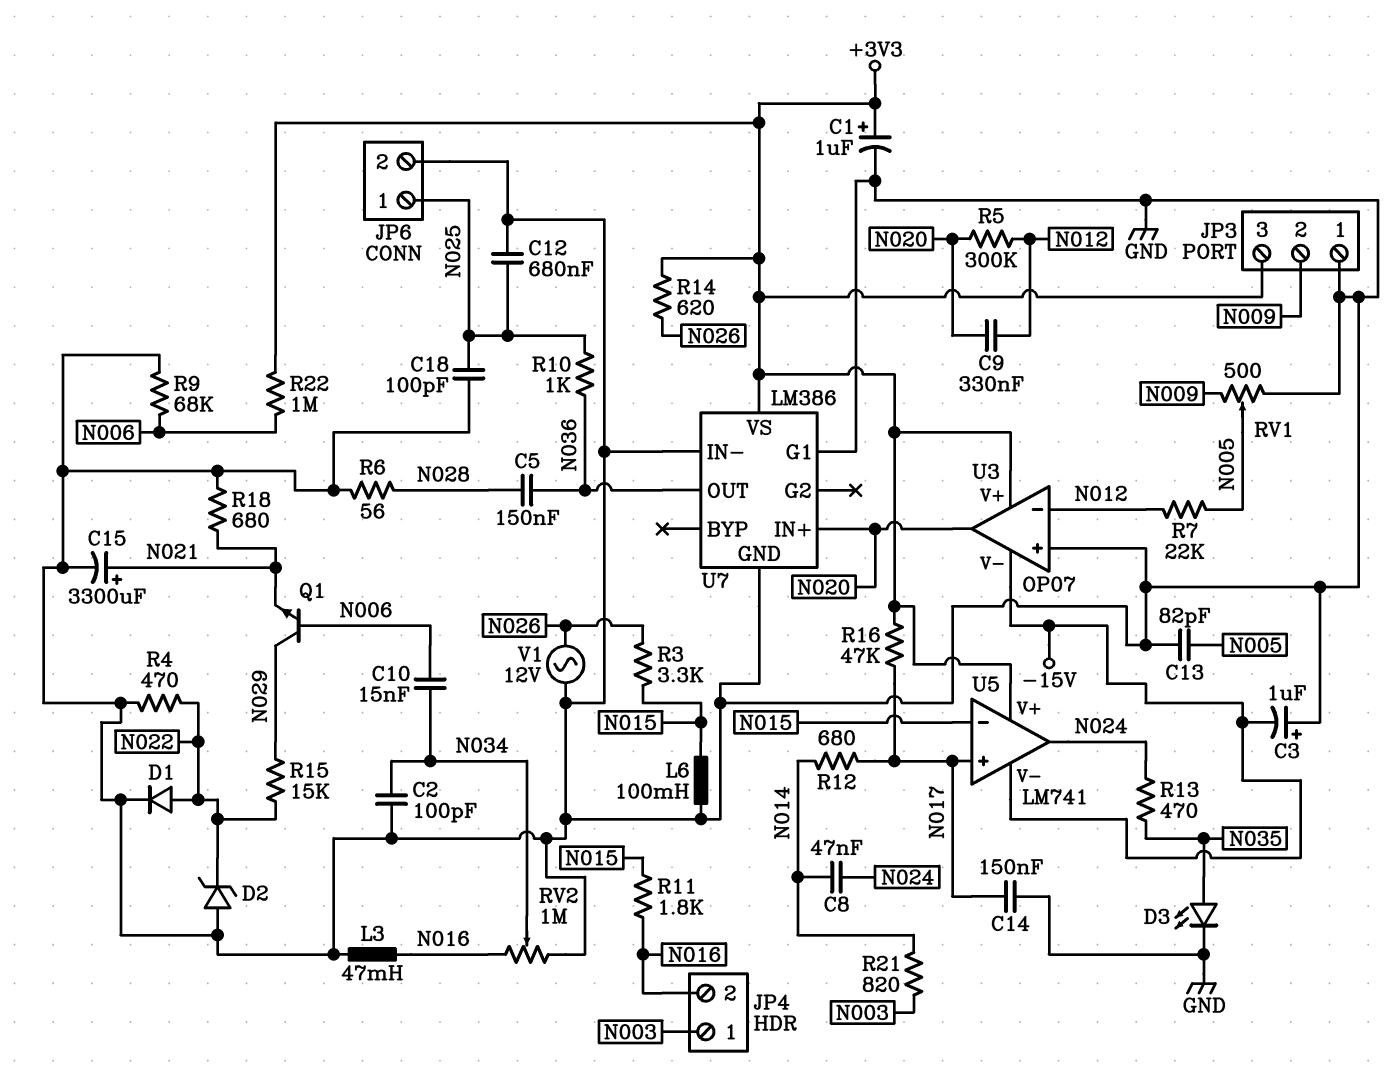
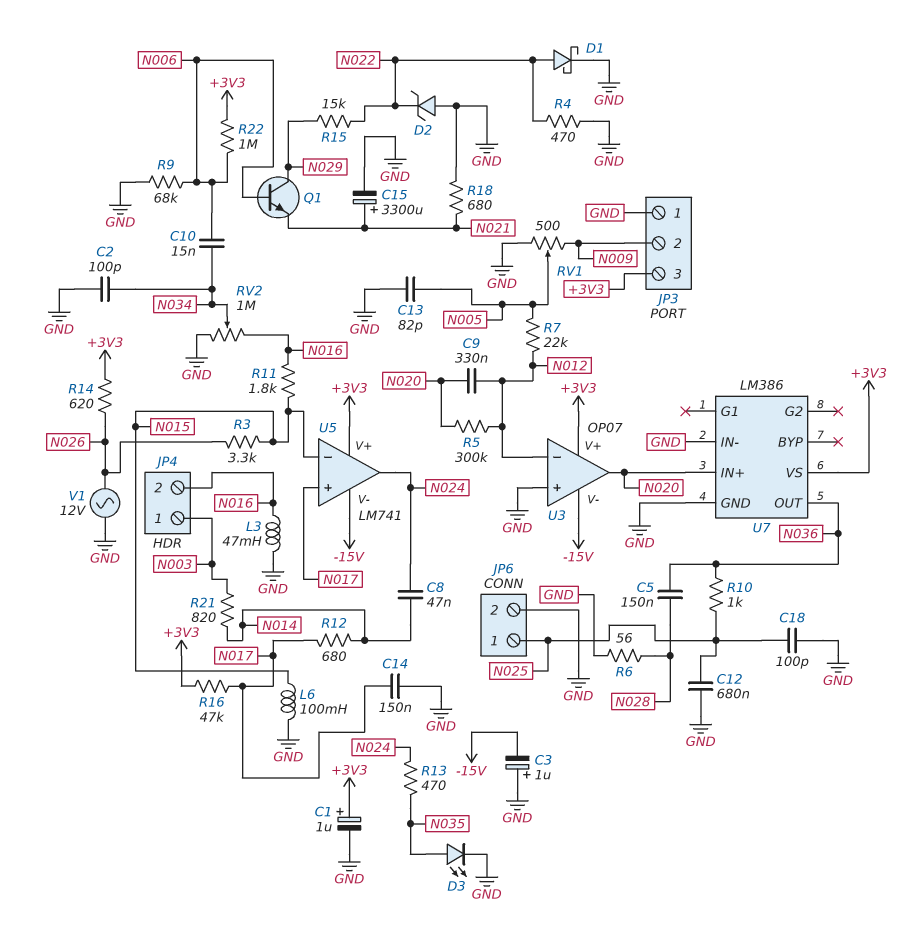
D1: diode (A N022, K GND) -> schottky (A N022, K GND)
U7 pin G1: GND -> none

